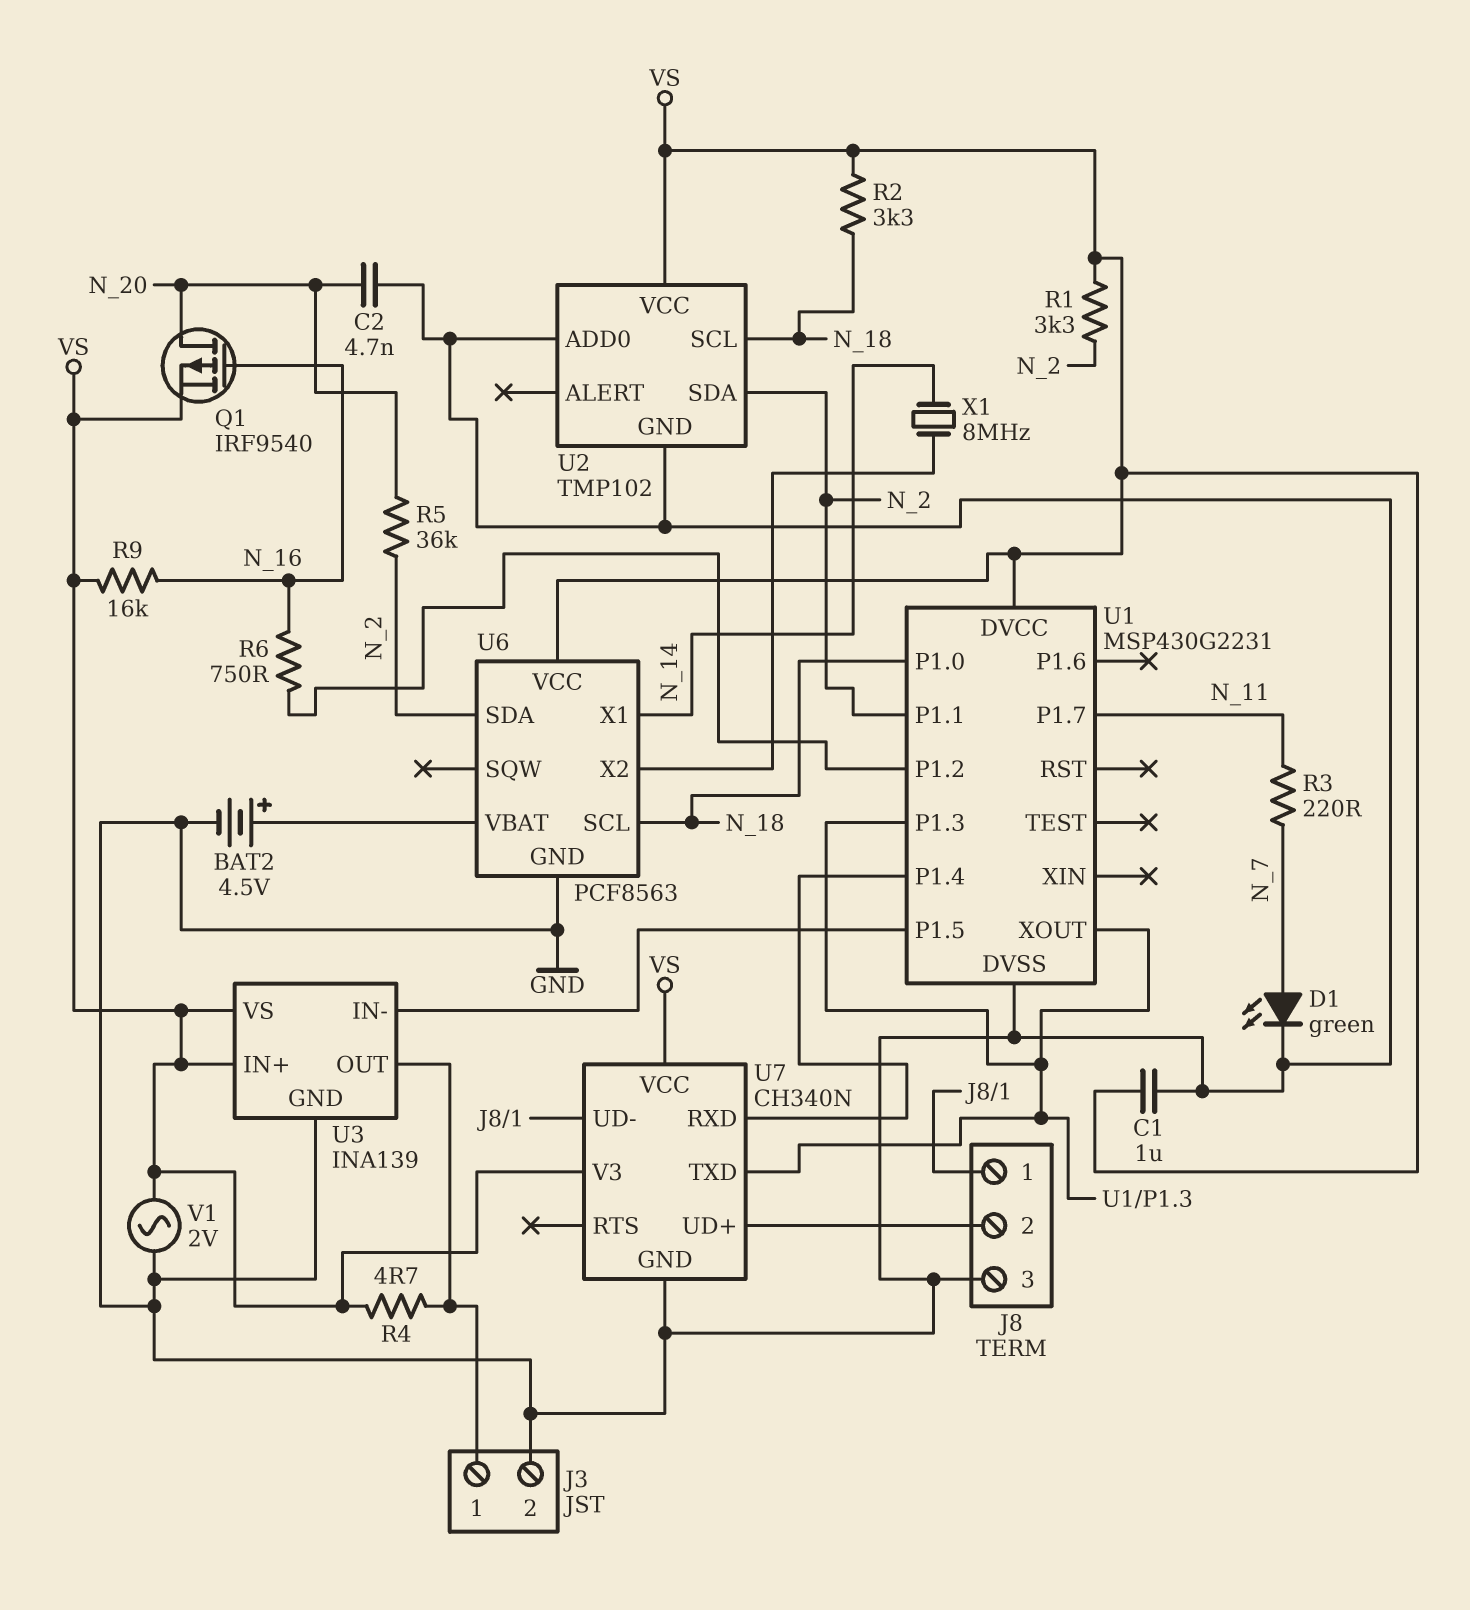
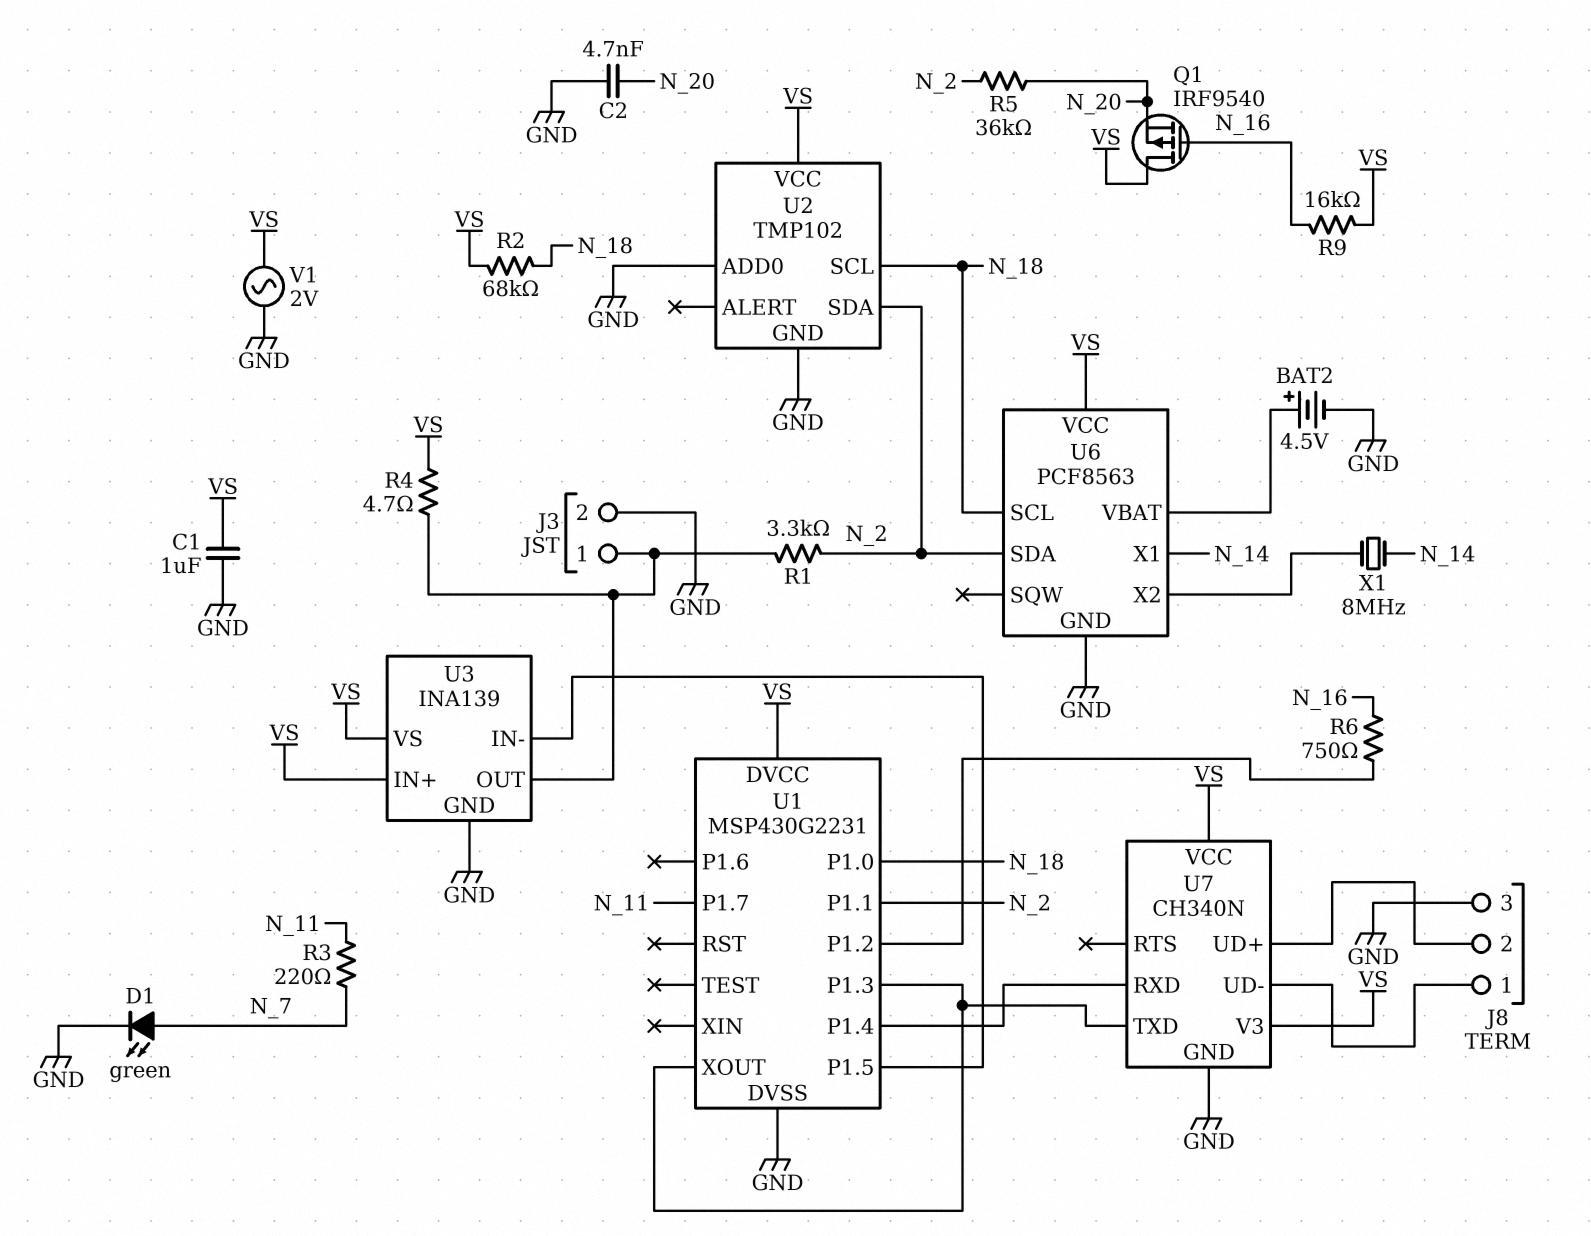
Q1: PMOS IRF9540 (G N_16, D N_20, S VS) -> PMOS IRF9540 (G N_16, D VS, S N_20)
R1: 3.3k (N_2, VS) -> 3.3k (J3/1, N_2)
R2: 3.3k (N_18, VS) -> 68k (N_18, VS)

